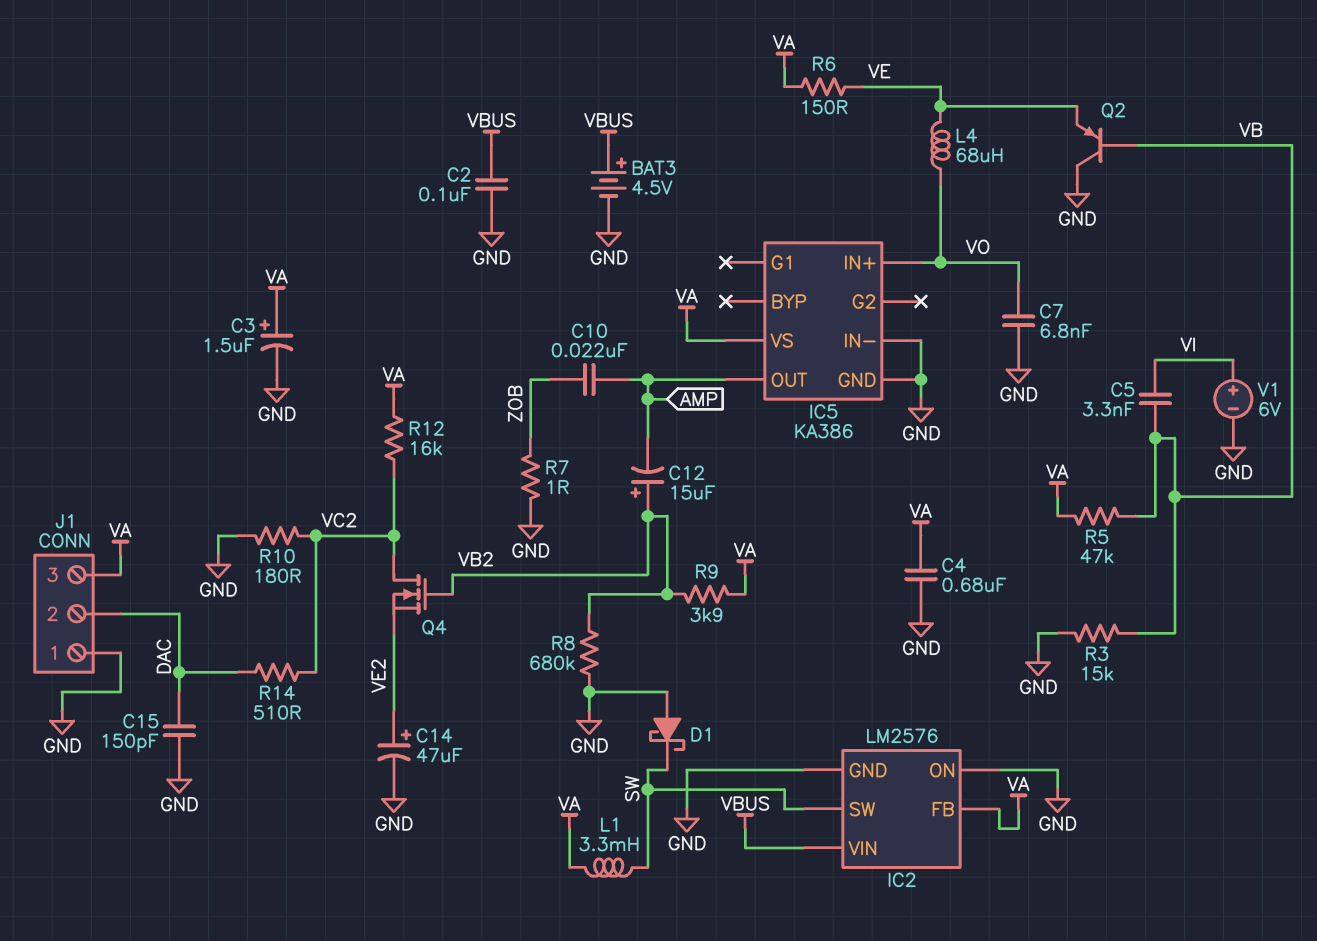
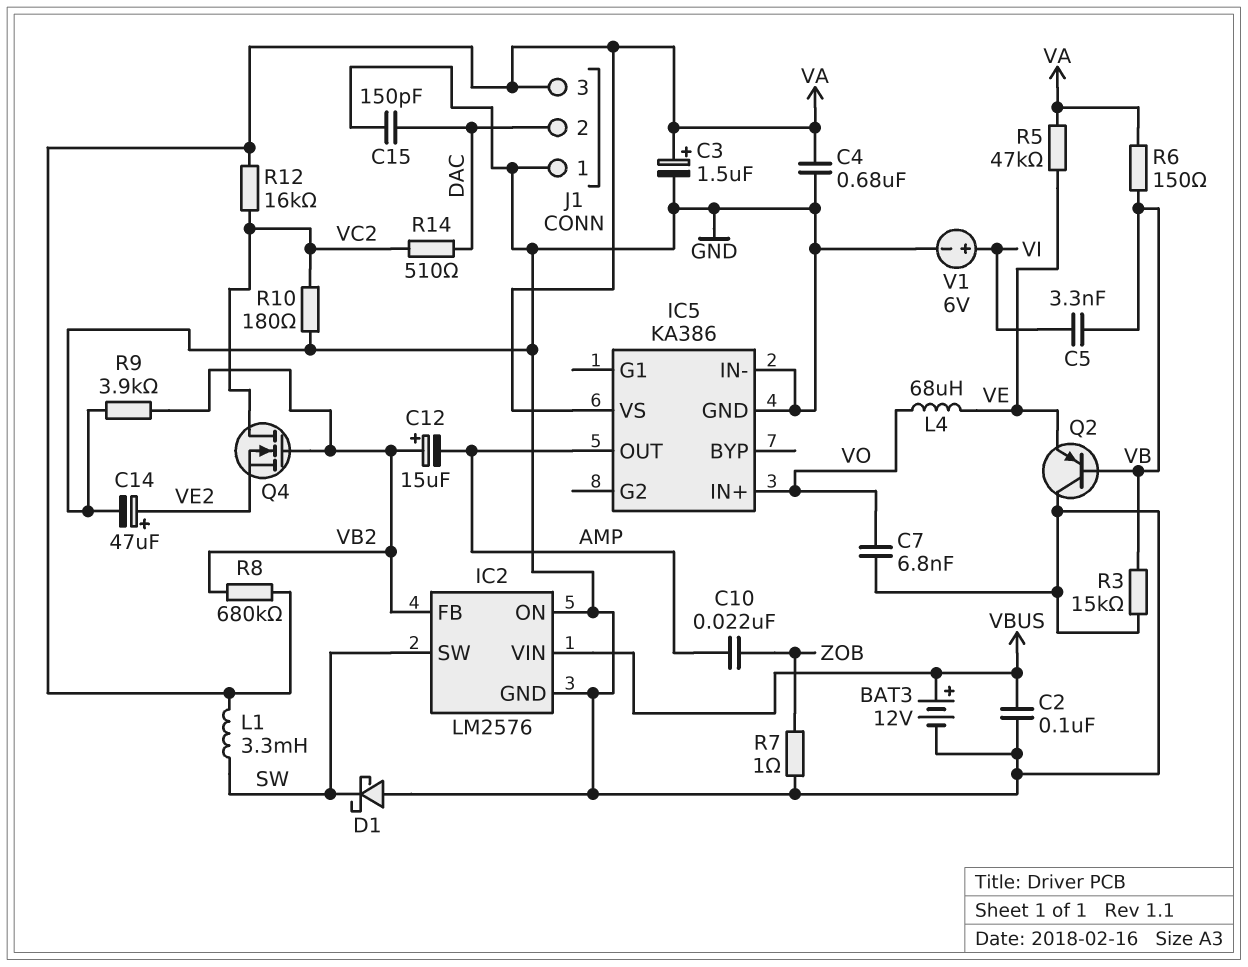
BAT3: 4.5V (plus VBUS, minus GND) -> 12V (plus VBUS, minus GND)
IC2 pin FB: VA -> VB2
R5: 47k (VA, VB) -> 47k (VA, VE)
R6: 150 (VA, VE) -> 150 (VA, VB)
R8: 680k (GND, VB2) -> 680k (VA, VB2)
R9: 3.9k (VA, VB2) -> 3.9k (GND, VB2)

